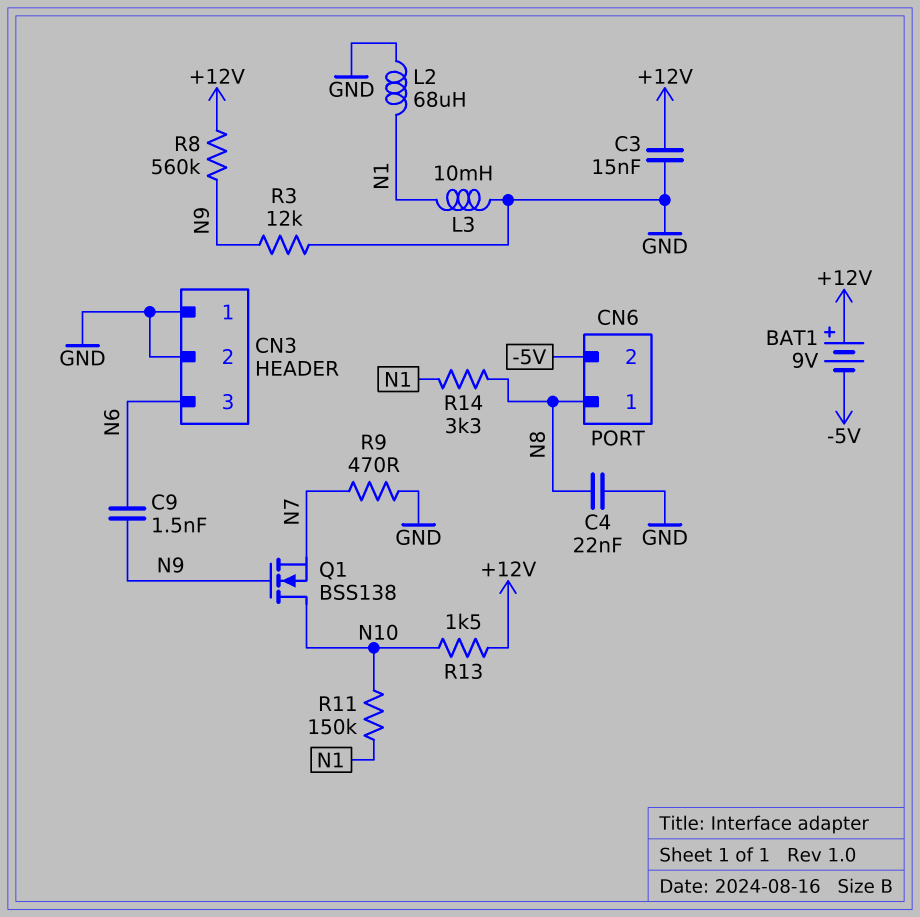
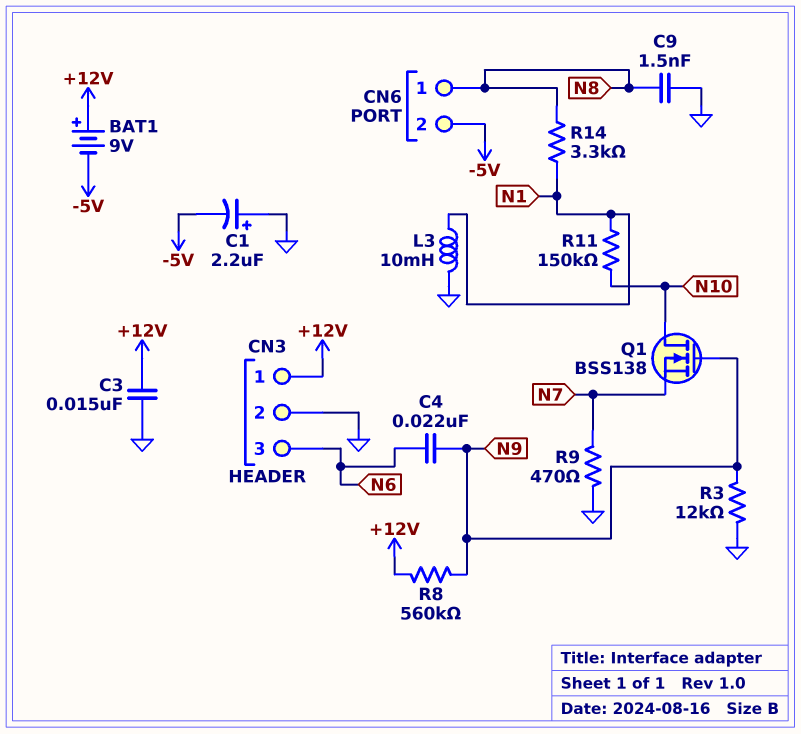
C1: none -> 2.2uF (plus GND, minus -5V)
C4: 22nF (GND, N8) -> 22nF (N6, N9)
C9: 1.5nF (N6, N9) -> 1.5nF (GND, N8)
CN3 pin 1: GND -> +12V
L2: 68uH (GND, N1) -> none
R13: 1.5k (+12V, N10) -> none

